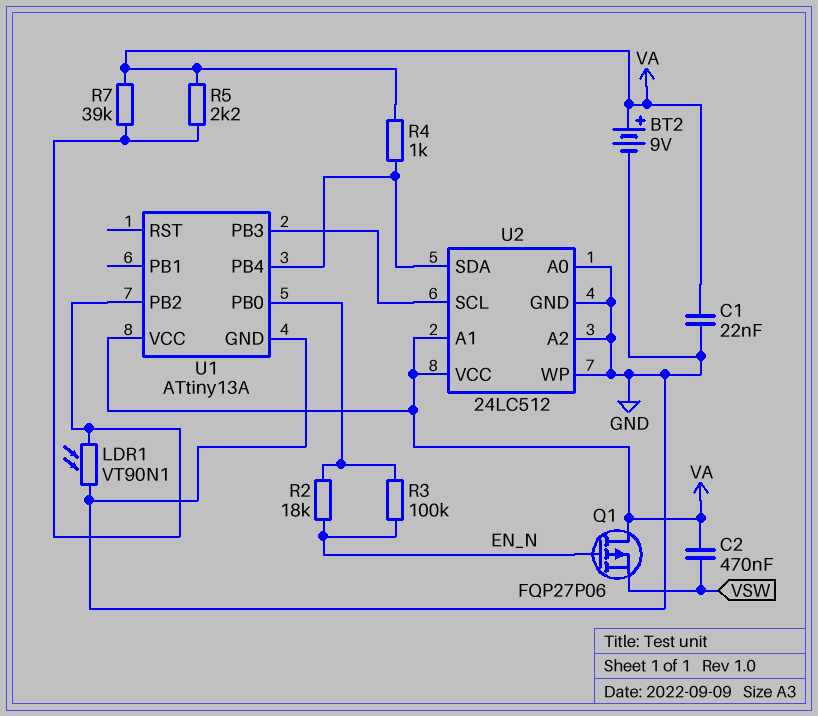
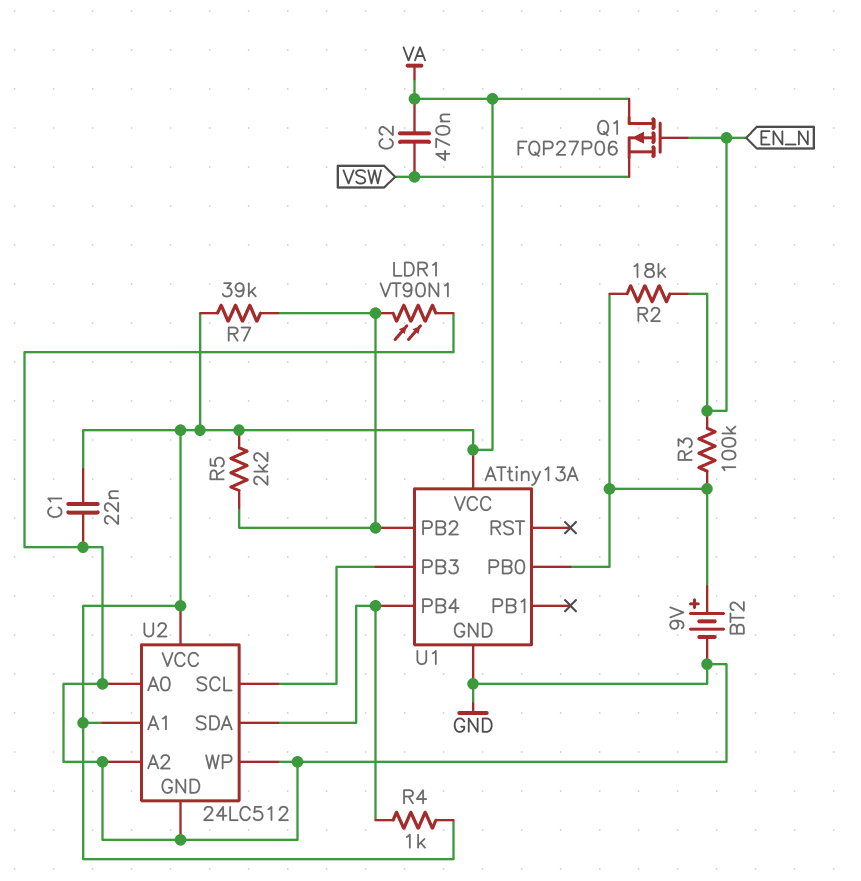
BT2: 9V (plus VA, minus GND) -> 9V (plus U1/PB0, minus GND)

